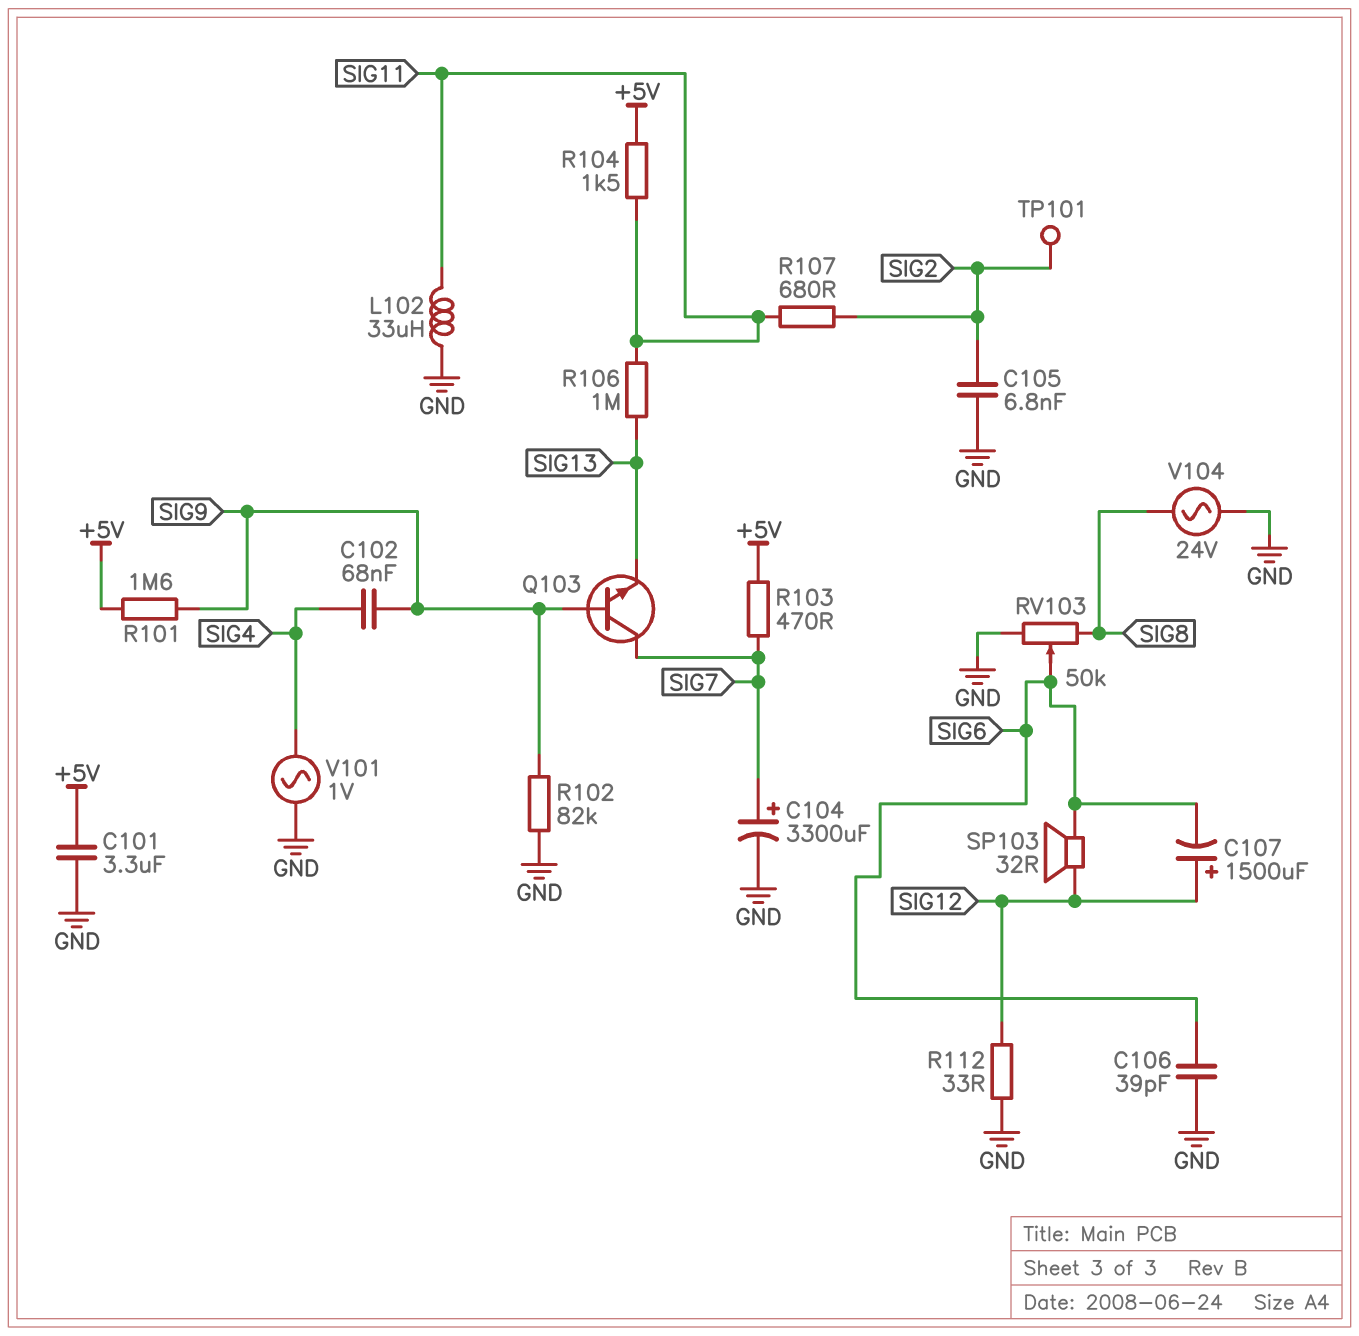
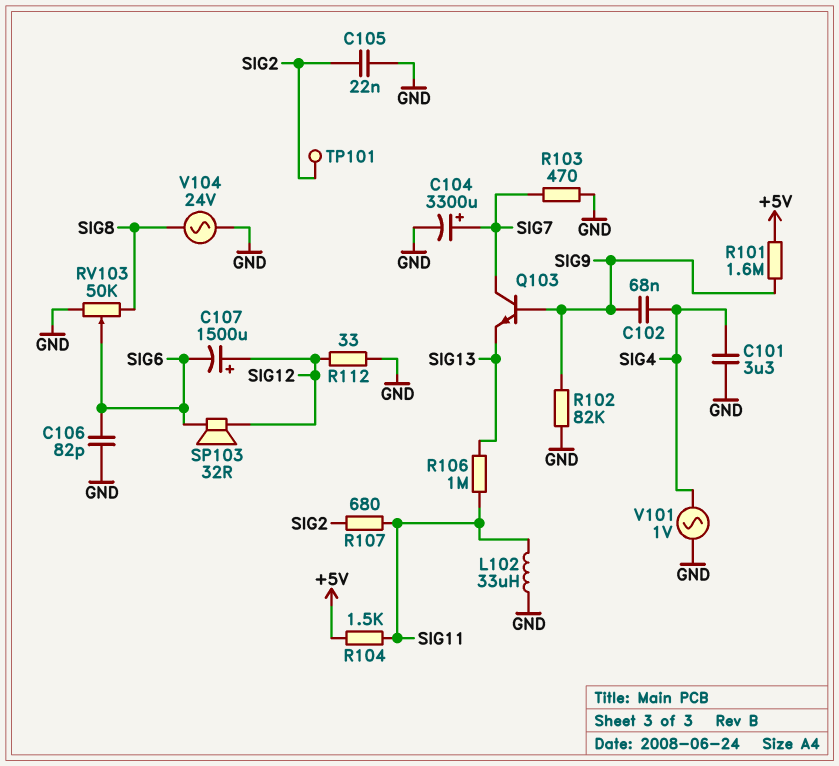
C101: 3.3uF (+5V, GND) -> 3.3uF (GND, SIG4)
C105: 6.8nF (GND, SIG2) -> 22nF (GND, SIG2)
C106: 39pF (GND, SIG6) -> 82pF (GND, SIG6)
R103: 470 (+5V, SIG7) -> 470 (GND, SIG7)

